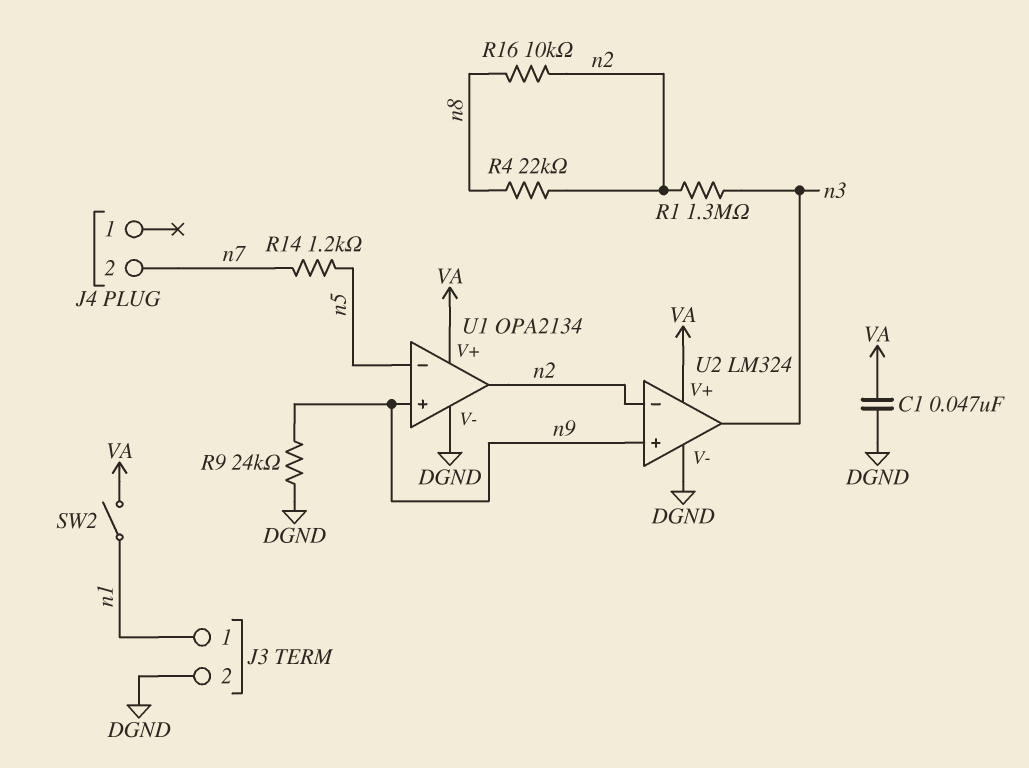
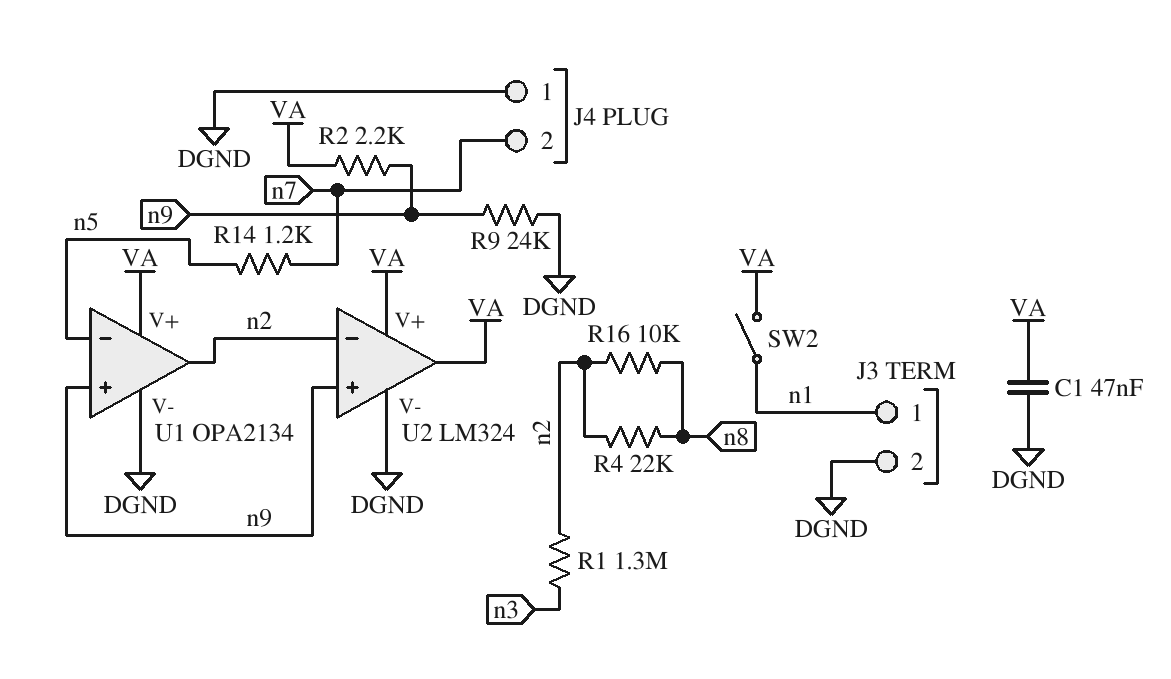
J4 pin 1: none -> DGND
R2: none -> 2.2k (VA, n9)
U2 pin out: n3 -> VA

